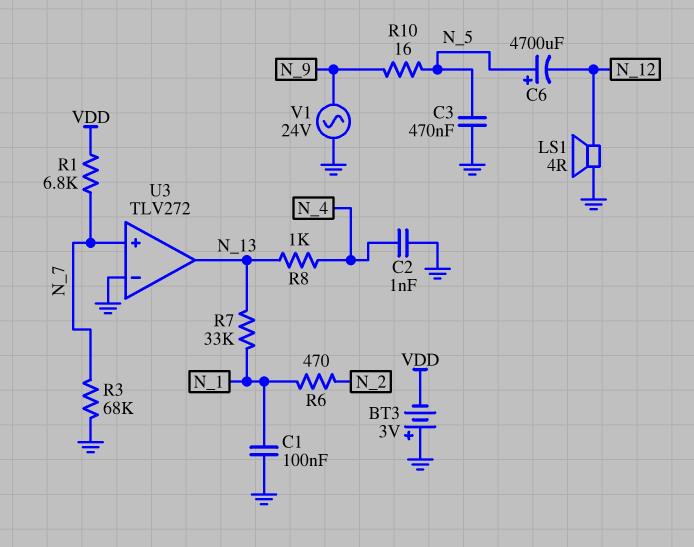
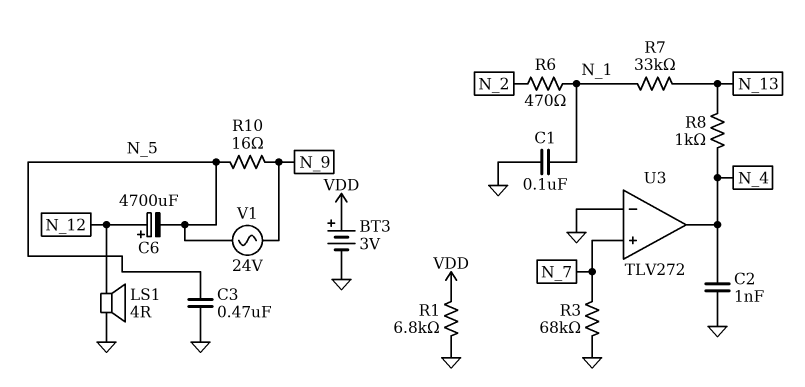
BT3: 3V (plus GND, minus VDD) -> 3V (plus VDD, minus GND)
C6: 4700uF (plus N_5, minus N_12) -> 4700uF (plus N_12, minus N_5)
R1: 6.8k (N_7, VDD) -> 6.8k (GND, VDD)
U3 pin out: N_13 -> N_4
V1: AC 24V (GND, N_9) -> AC 24V (N_5, N_9)

